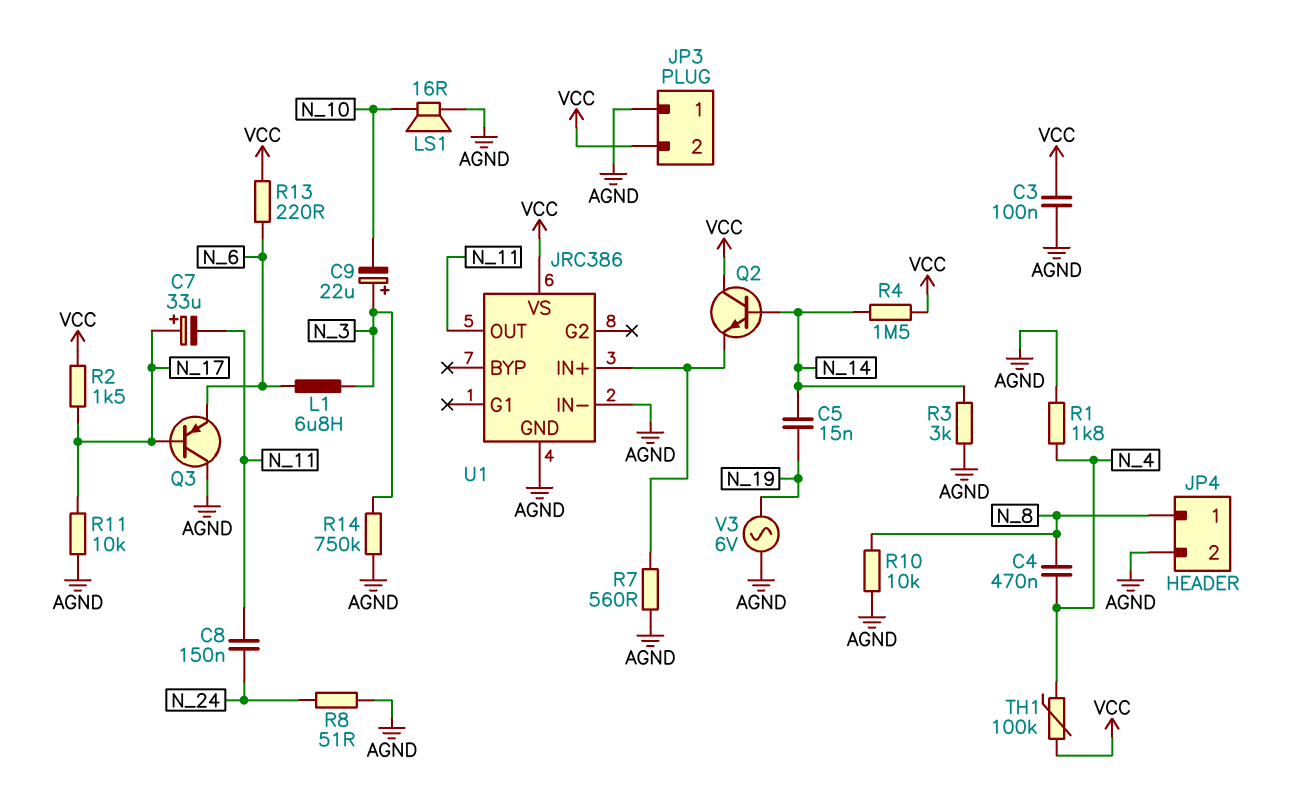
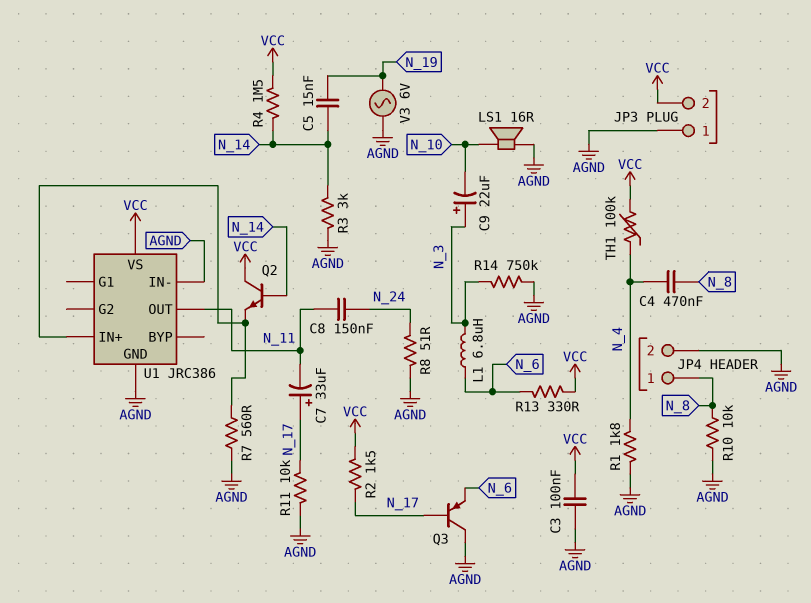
R13: 220 (N_6, VCC) -> 330 (N_6, VCC)

